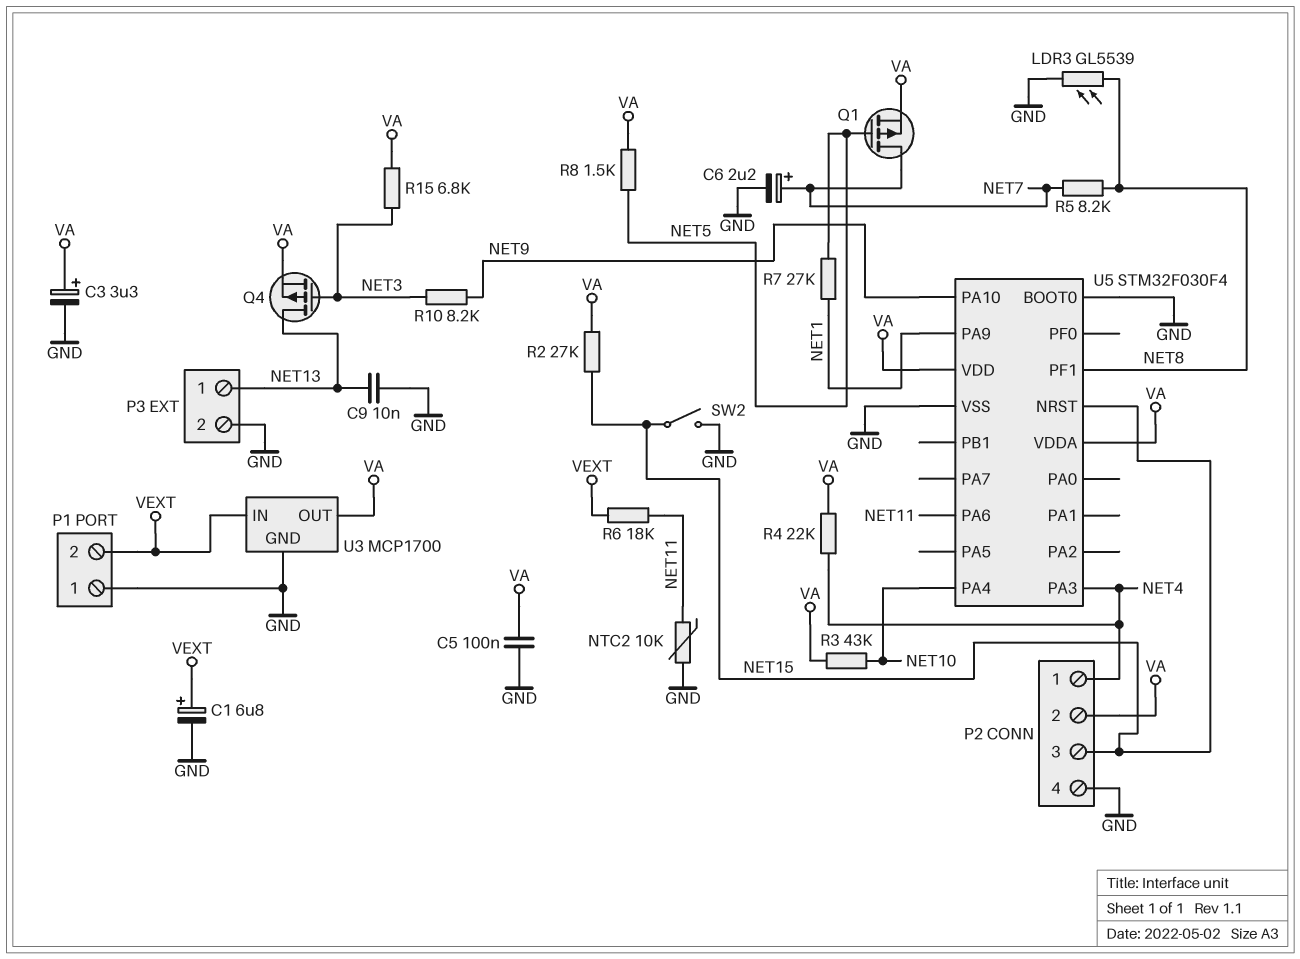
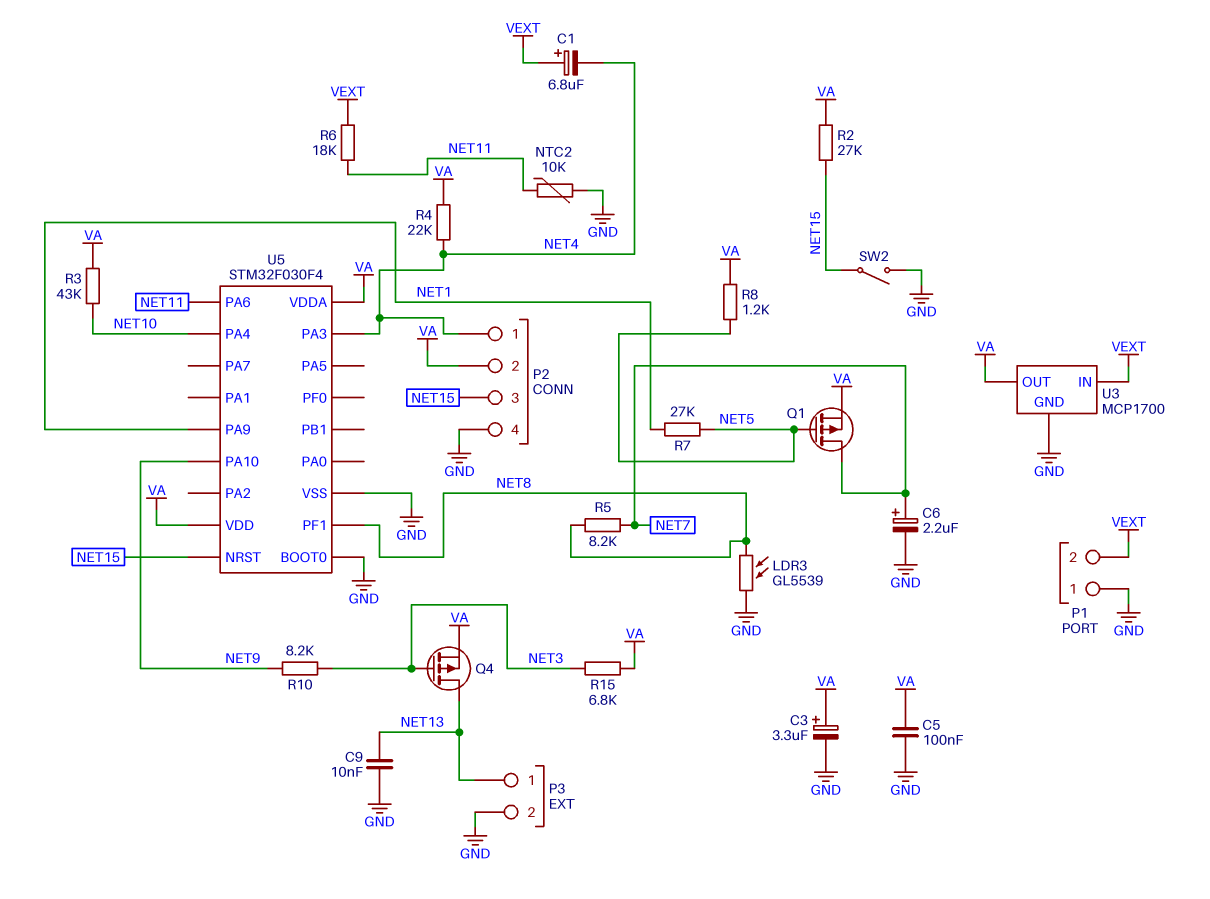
C1: 6.8uF (plus VEXT, minus GND) -> 6.8uF (plus VEXT, minus NET4)
R8: 1.5k (NET5, VA) -> 1.2k (NET5, VA)

